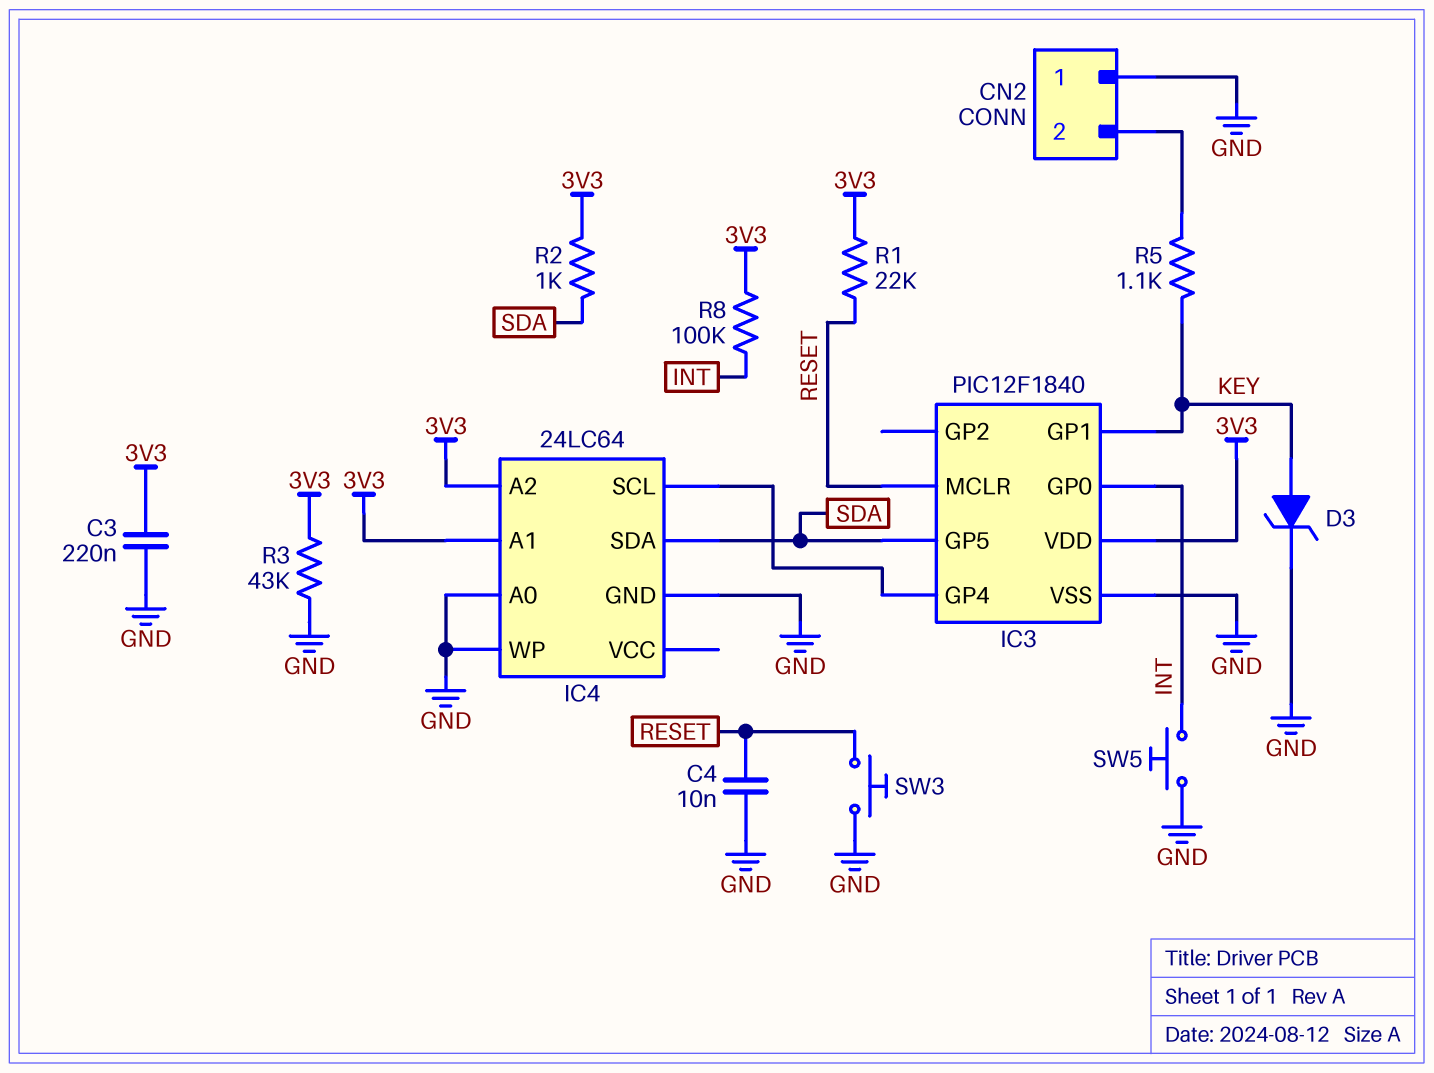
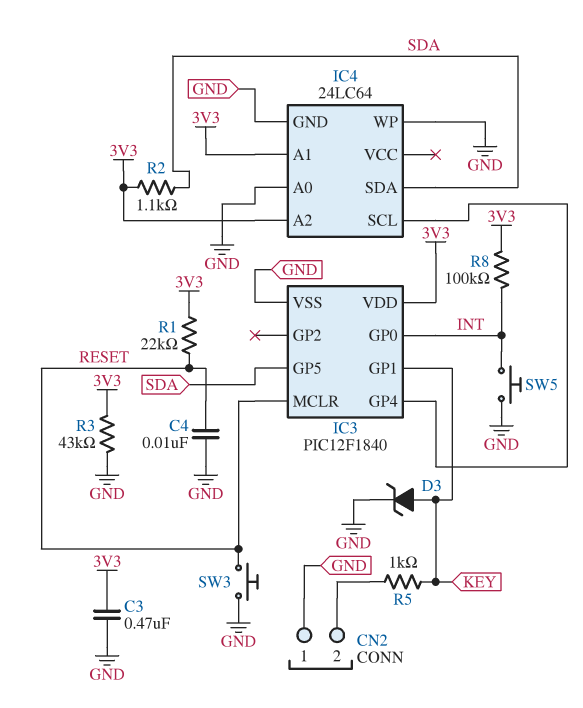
C3: 220nF (3V3, GND) -> 470nF (3V3, GND)
R2: 1k (3V3, SDA) -> 1.1k (3V3, SDA)
R5: 1.1k (CN2/2, KEY) -> 1k (CN2/2, KEY)

